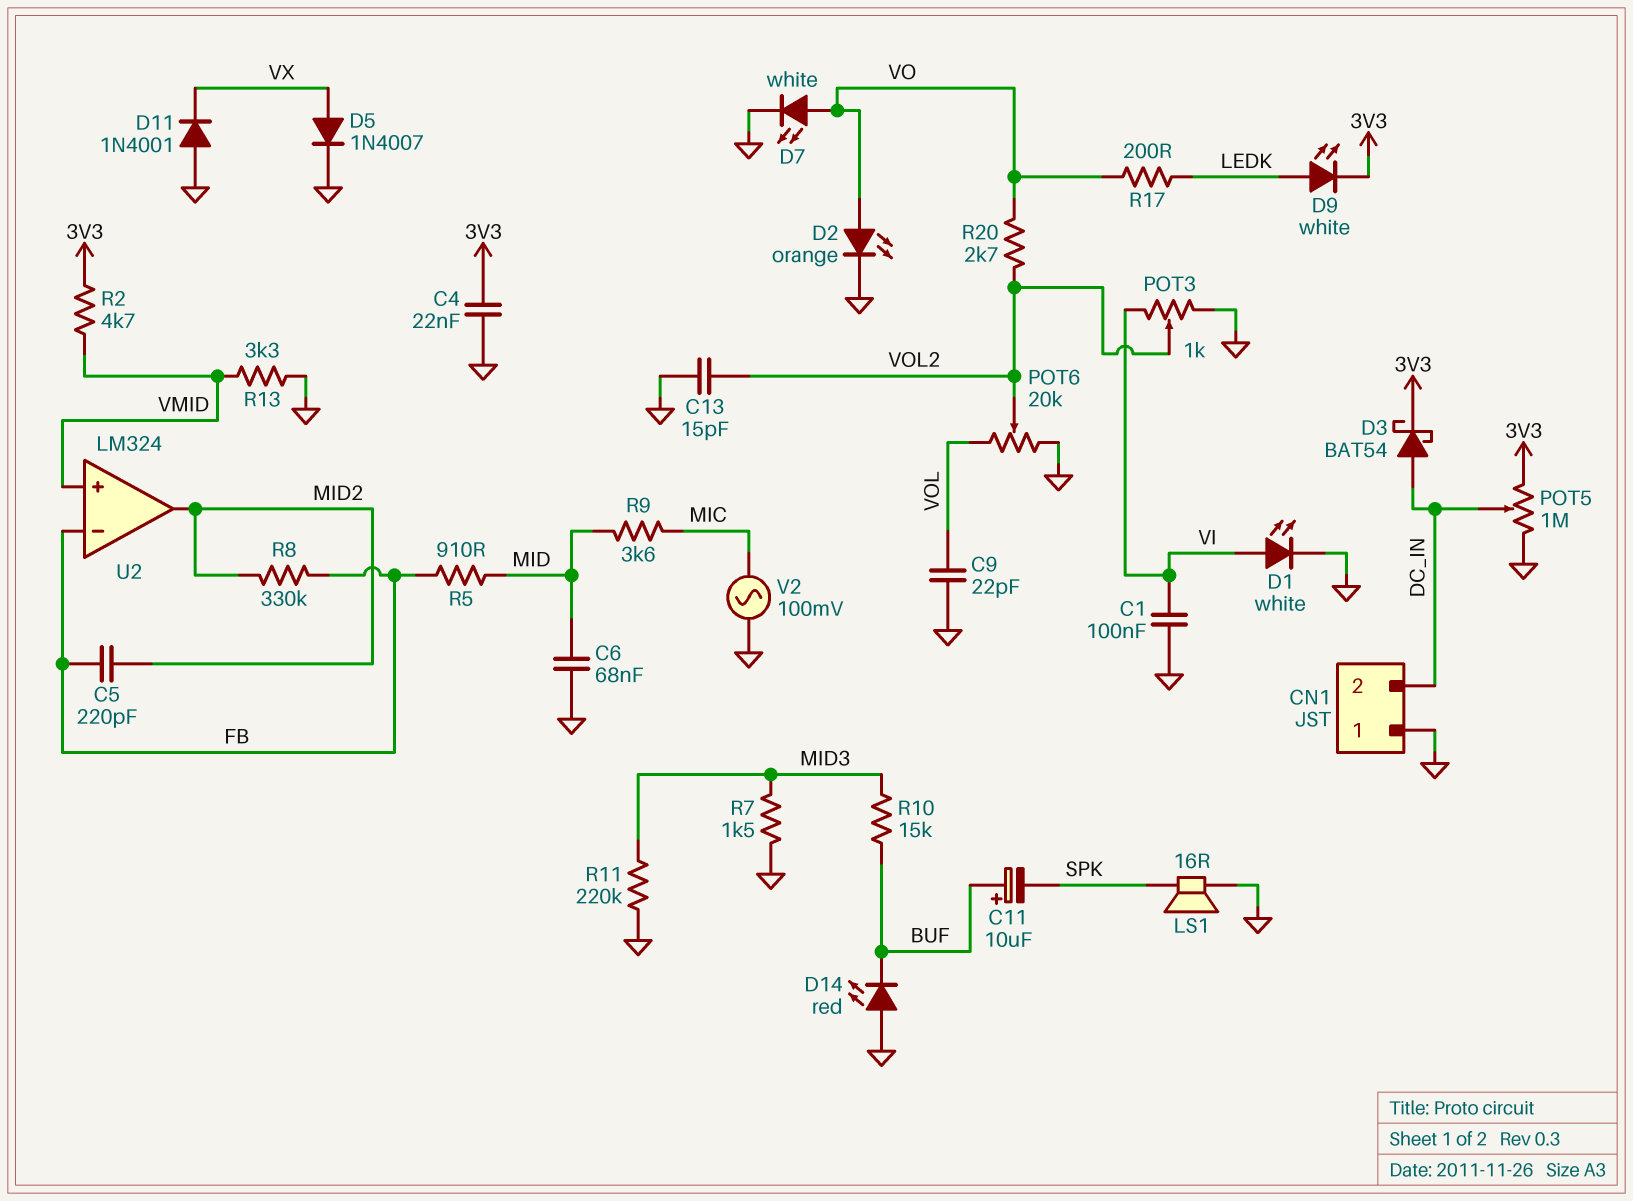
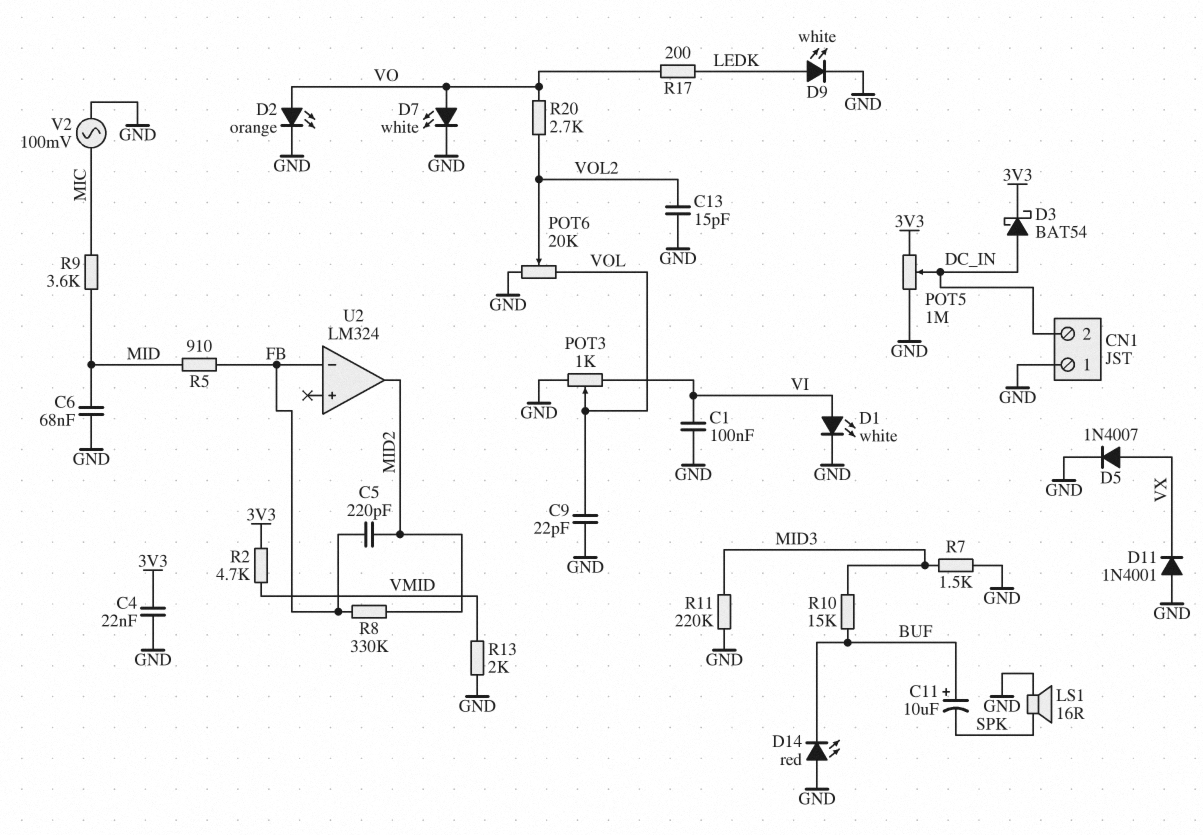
D9: LED white (A LEDK, K 3V3) -> LED white (A LEDK, K GND)
POT3: 1k (GND, VI, wiper VOL2) -> 1k (GND, VI, wiper VOL)
R13: 3.3k (GND, VMID) -> 2k (GND, VMID)
U2 pin in+: VMID -> none

